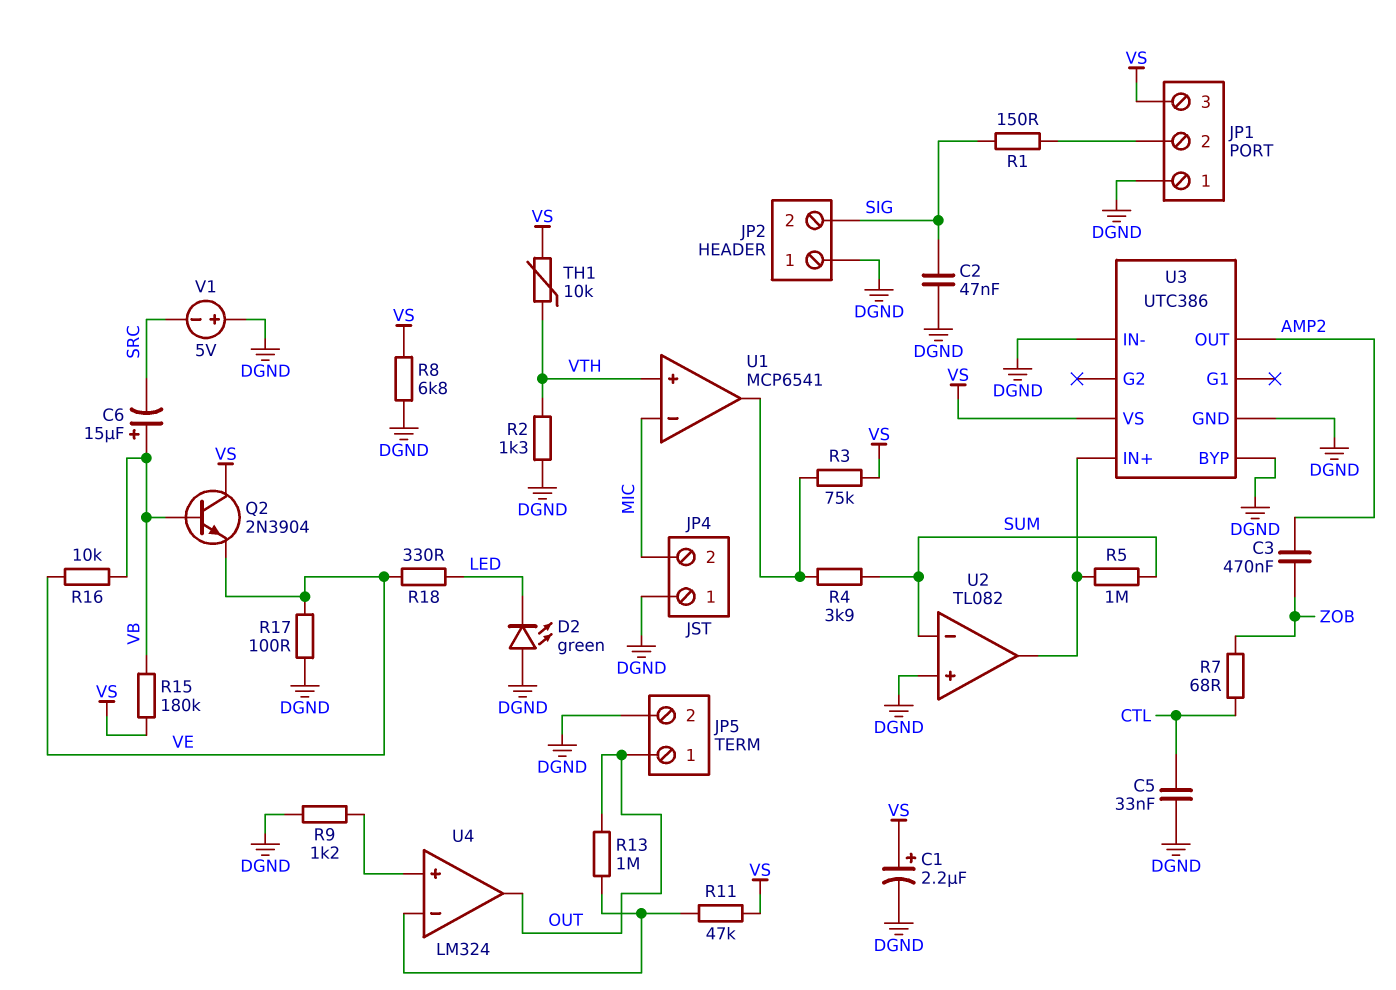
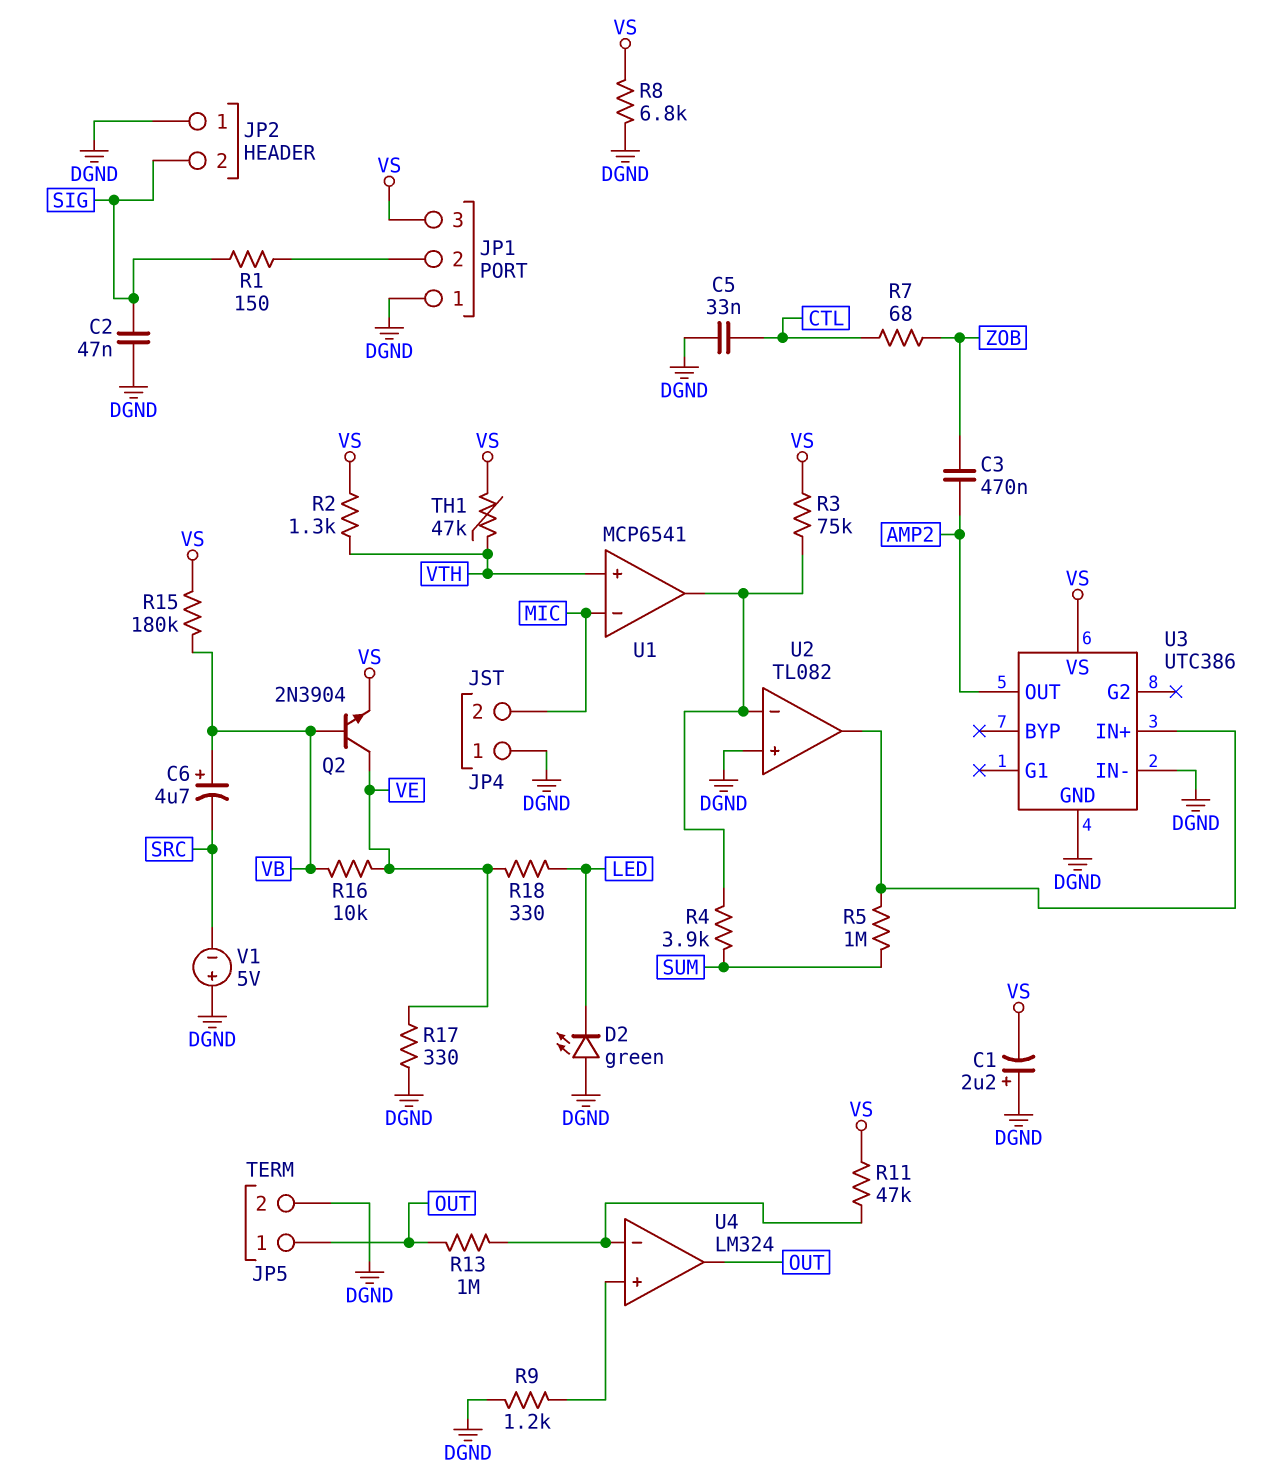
C1: 2.2uF (plus VS, minus DGND) -> 2.2uF (plus DGND, minus VS)
C6: 15uF (plus VB, minus SRC) -> 4.7uF (plus VB, minus SRC)
Q2: NPN 2N3904 (B VB, C VS, E VE) -> NPN 2N3904 (B VB, C VE, E VS)
R2: 1.3k (DGND, VTH) -> 1.3k (VS, VTH)
R17: 100 (DGND, VE) -> 330 (DGND, VE)
TH1: 10k (VS, VTH) -> 47k (VS, VTH)
U2 pin in-: SUM -> U1/out
U3 pin BYP: DGND -> none

